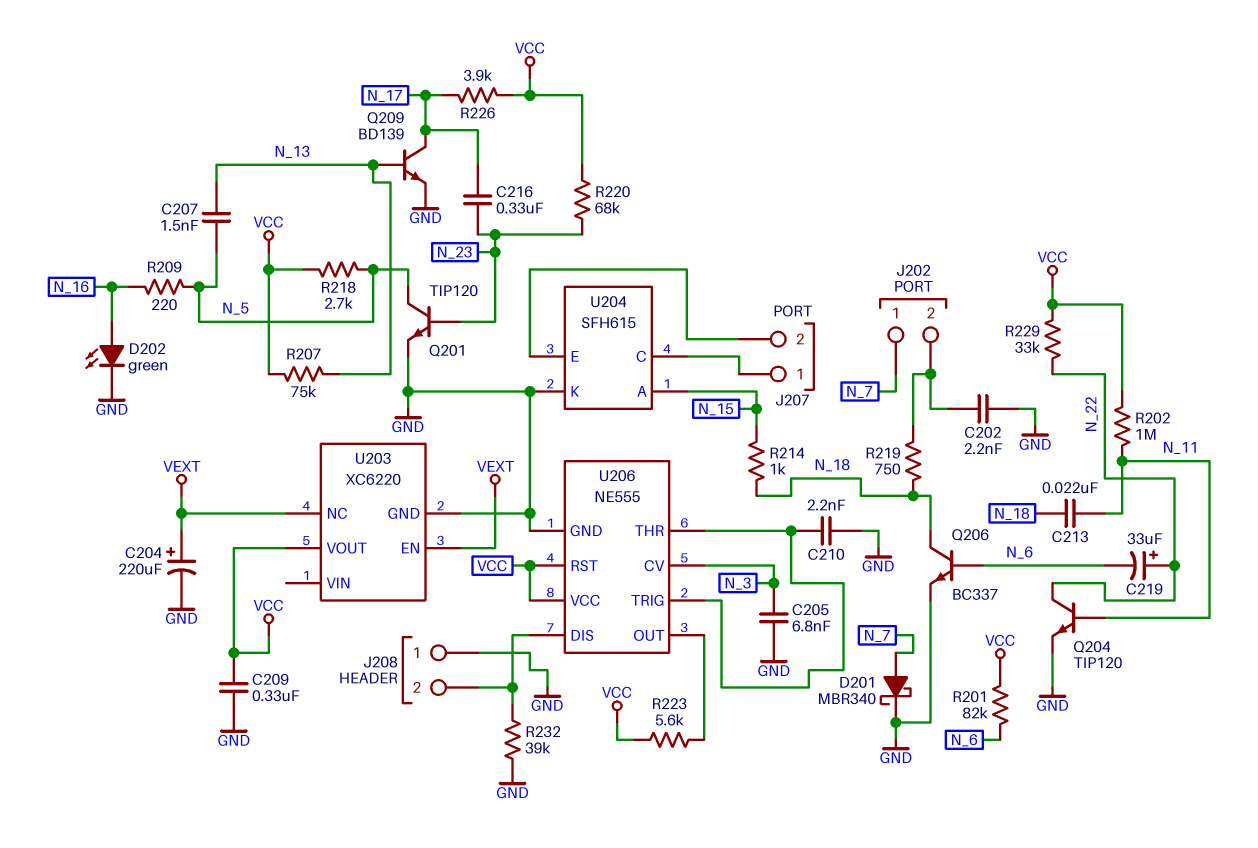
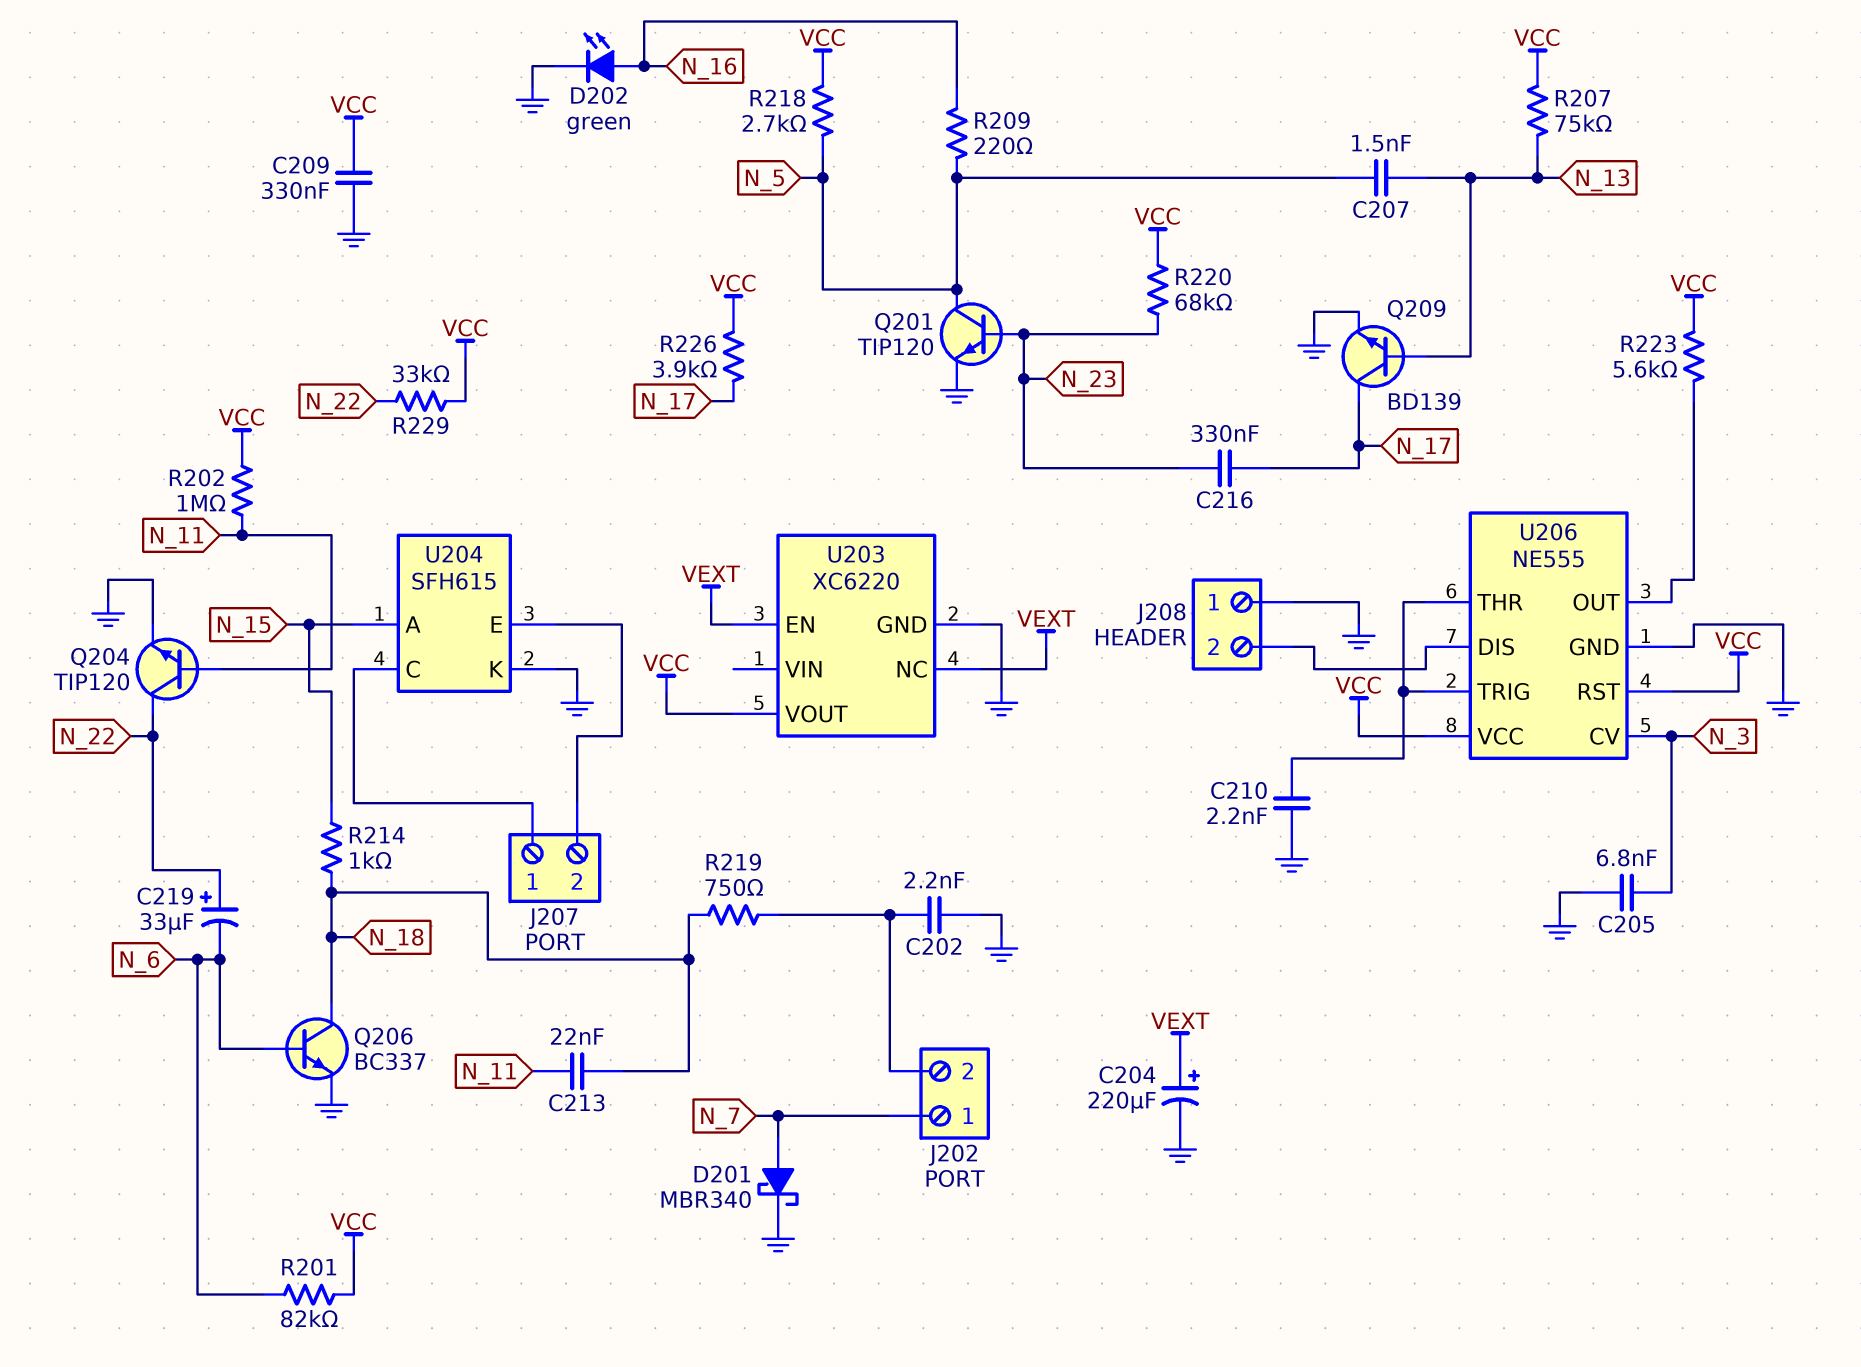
R232: 39k (GND, J208/2) -> none

